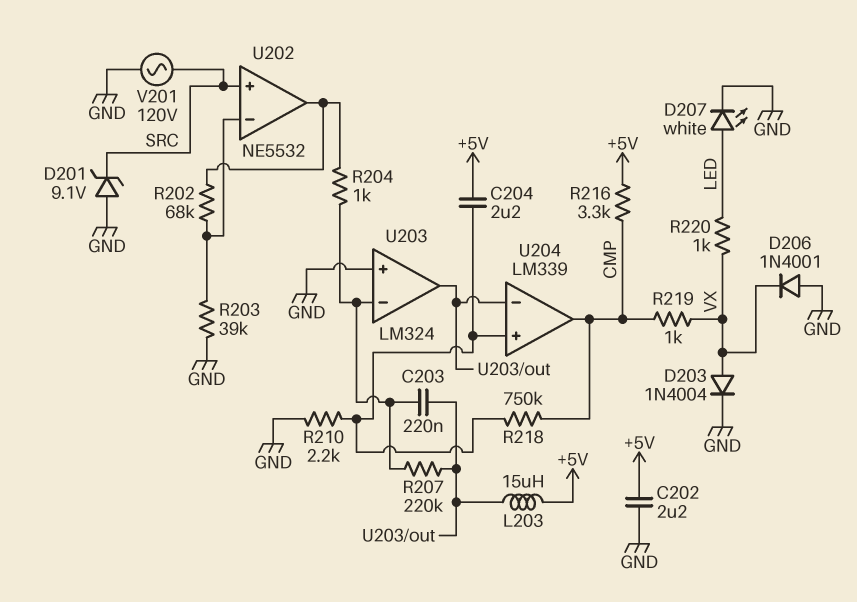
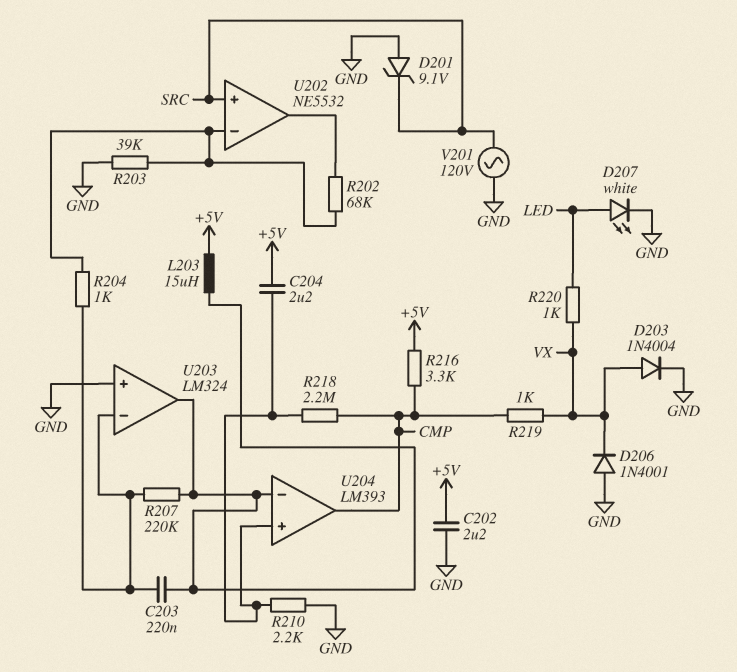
R204: 1k (U202/out, U203/in-) -> 1k (U202/in-, U203/in-)
R218: 750k (CMP, U204/in+) -> 2.2M (CMP, U204/in+)
U204: LM339 -> LM393

